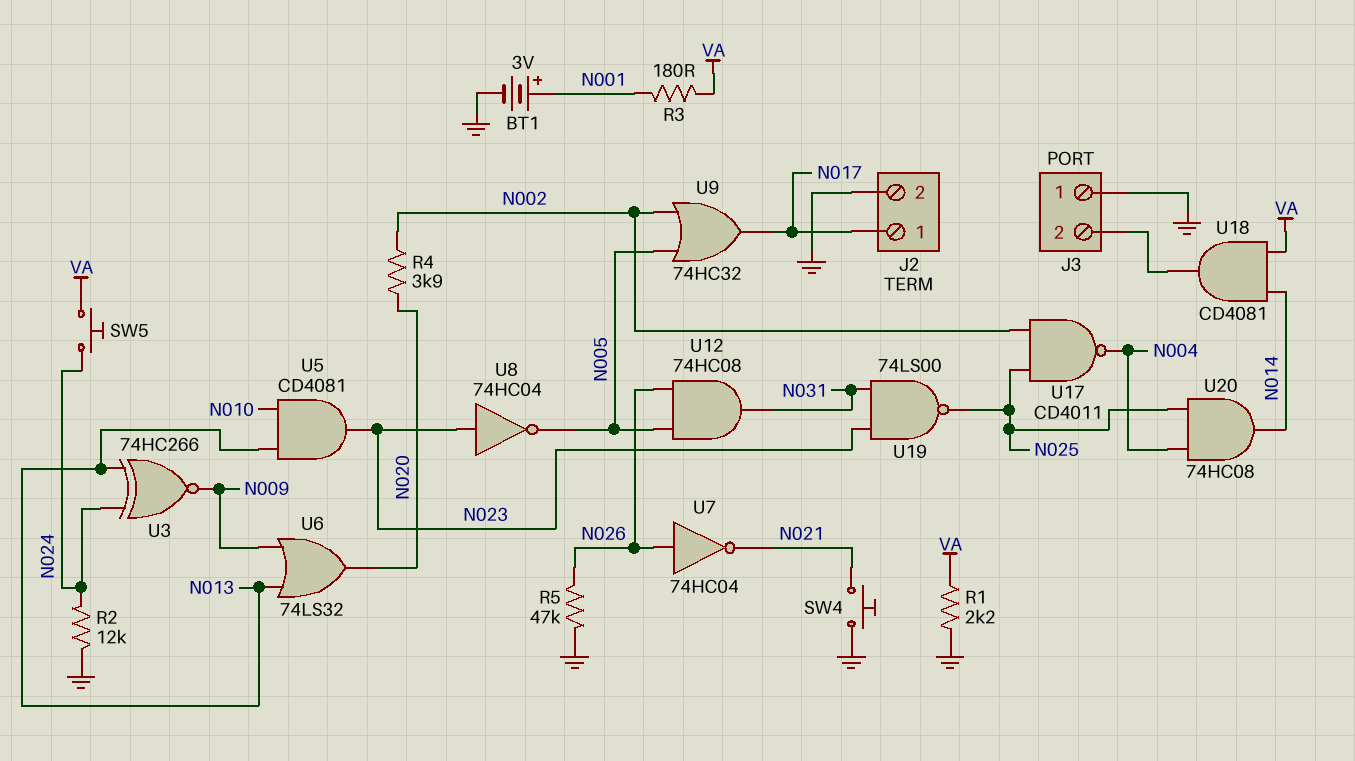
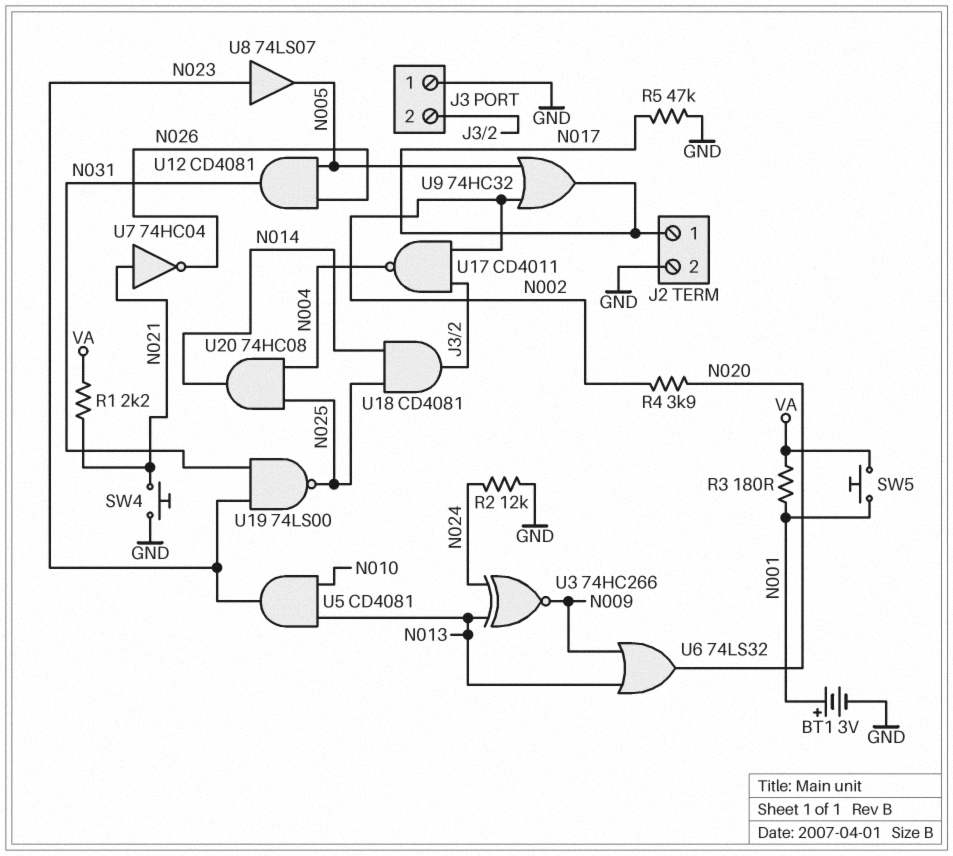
R1: 2.2k (GND, VA) -> 2.2k (N021, VA)
R5: 47k (GND, N026) -> 47k (GND, N017)
SW5: button (N024, VA) -> button (N001, VA)
U7: NOT 74HC04 (in N026, out N021) -> NOT 74HC04 (in N021, out N026)
U8: NOT 74HC04 (in N023, out N005) -> buffer 74LS07 (in N023, out N005)
U12: AND 74HC08 (in N005, in N026, out N031) -> AND CD4081 (in N005, in N026, out N031)
U17: NAND CD4011 (in N002, in N025, out N004) -> NAND CD4011 (in J3/2, in N002, out N004)
U18: AND CD4081 (in N014, in VA, out J3/2) -> AND CD4081 (in N014, in N025, out J3/2)

